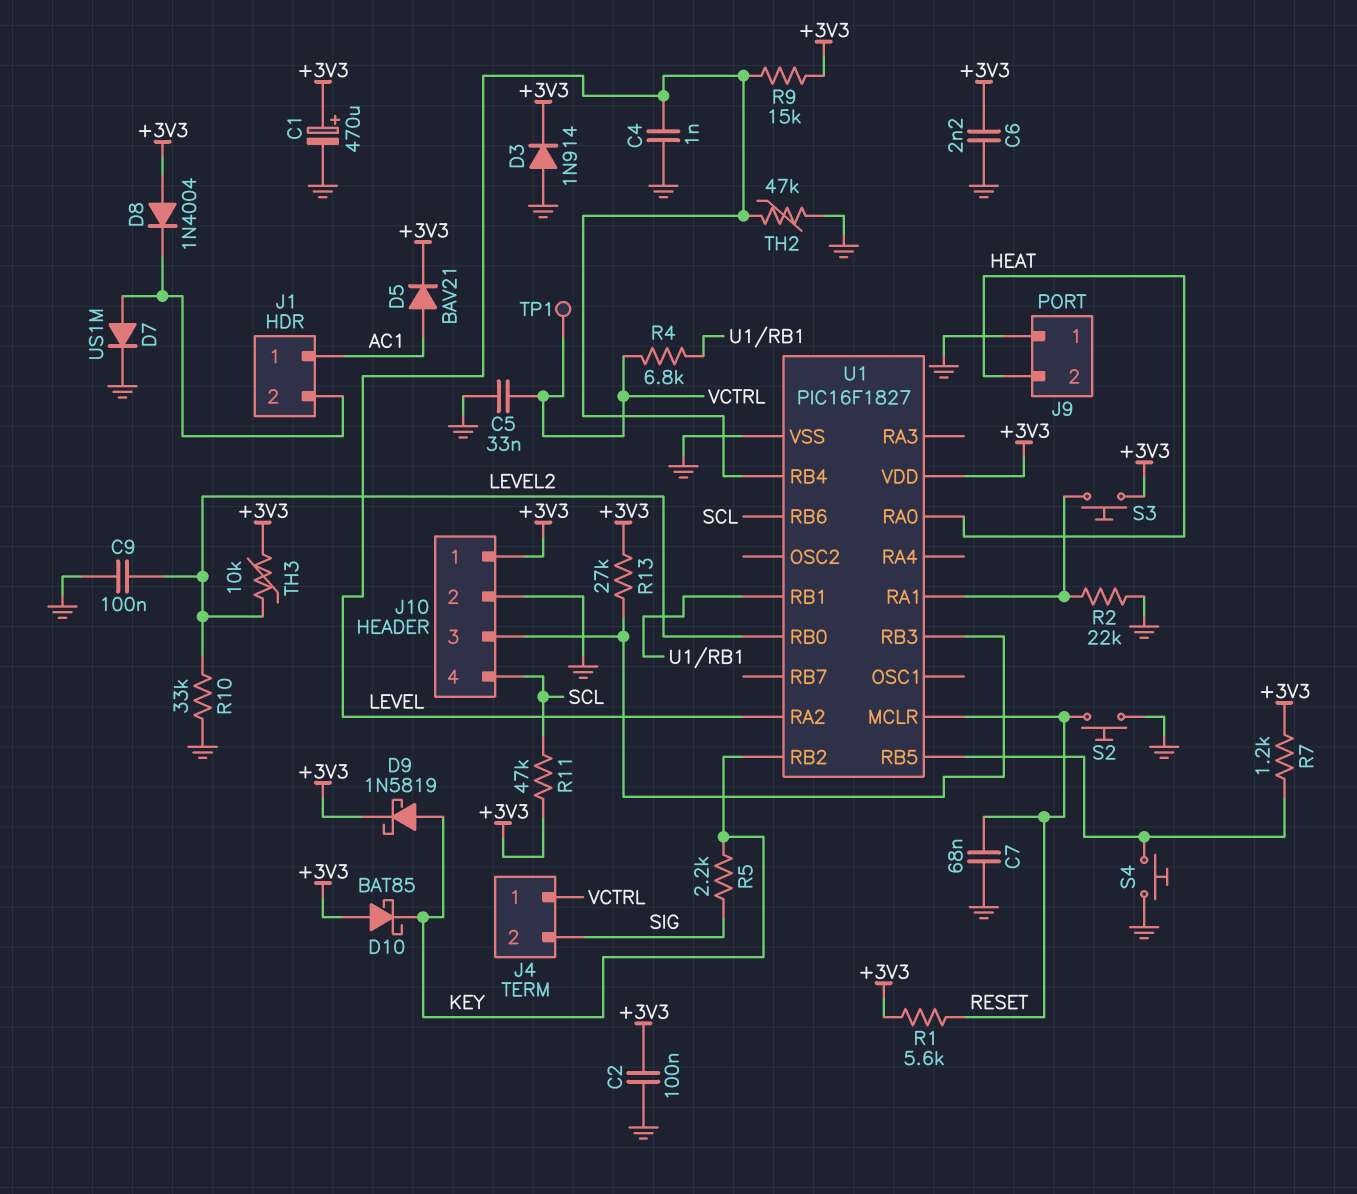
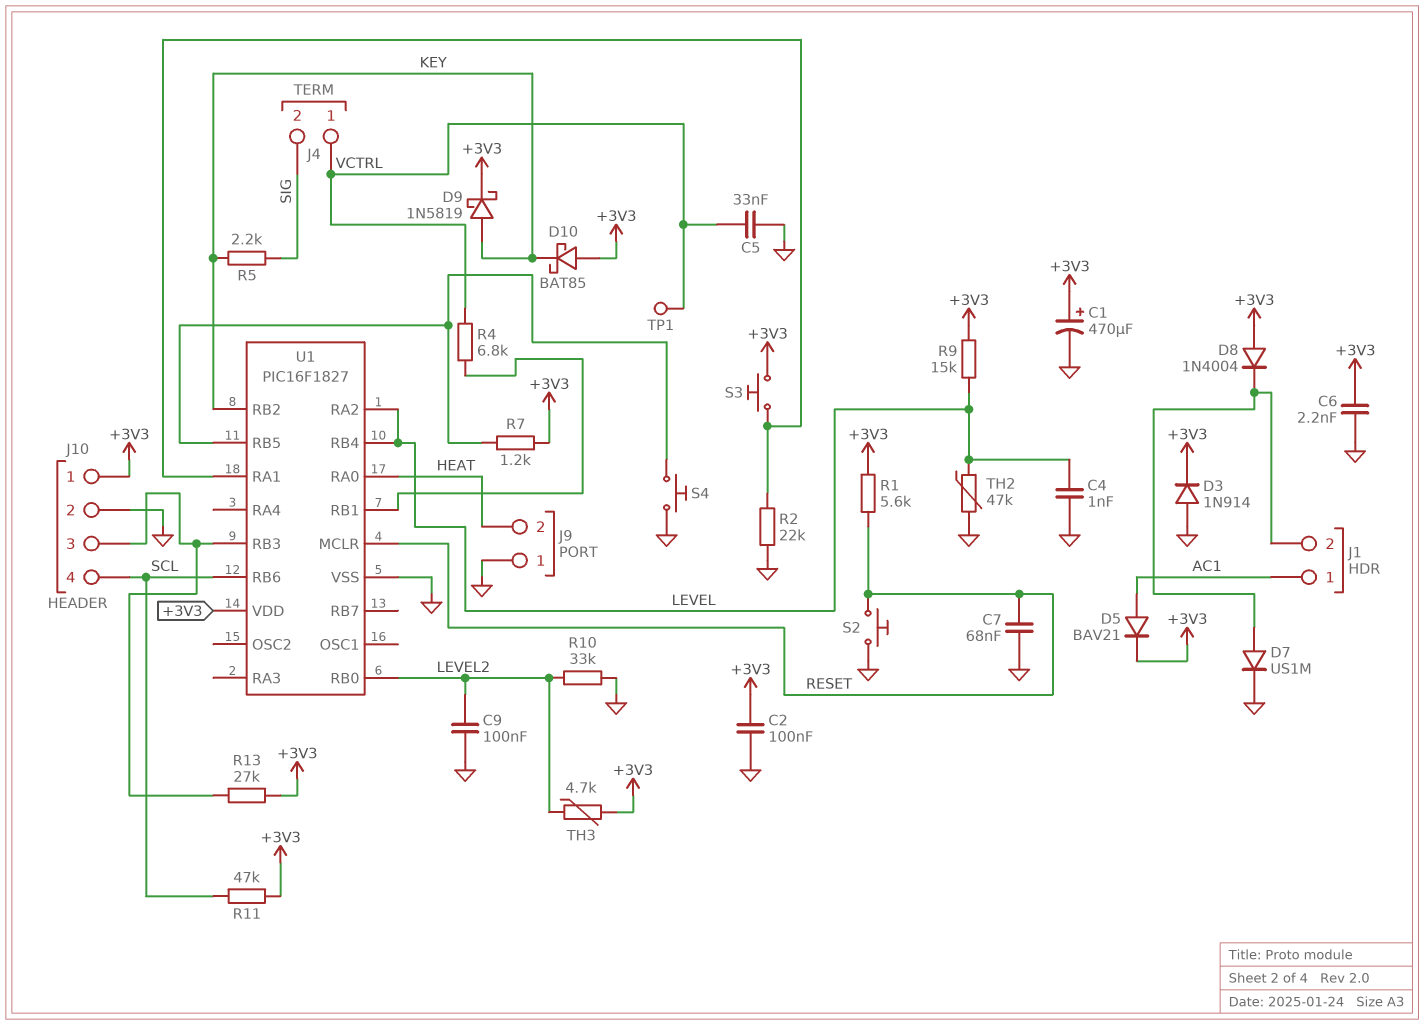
TH3: 10k (+3V3, LEVEL2) -> 4.7k (+3V3, LEVEL2)

